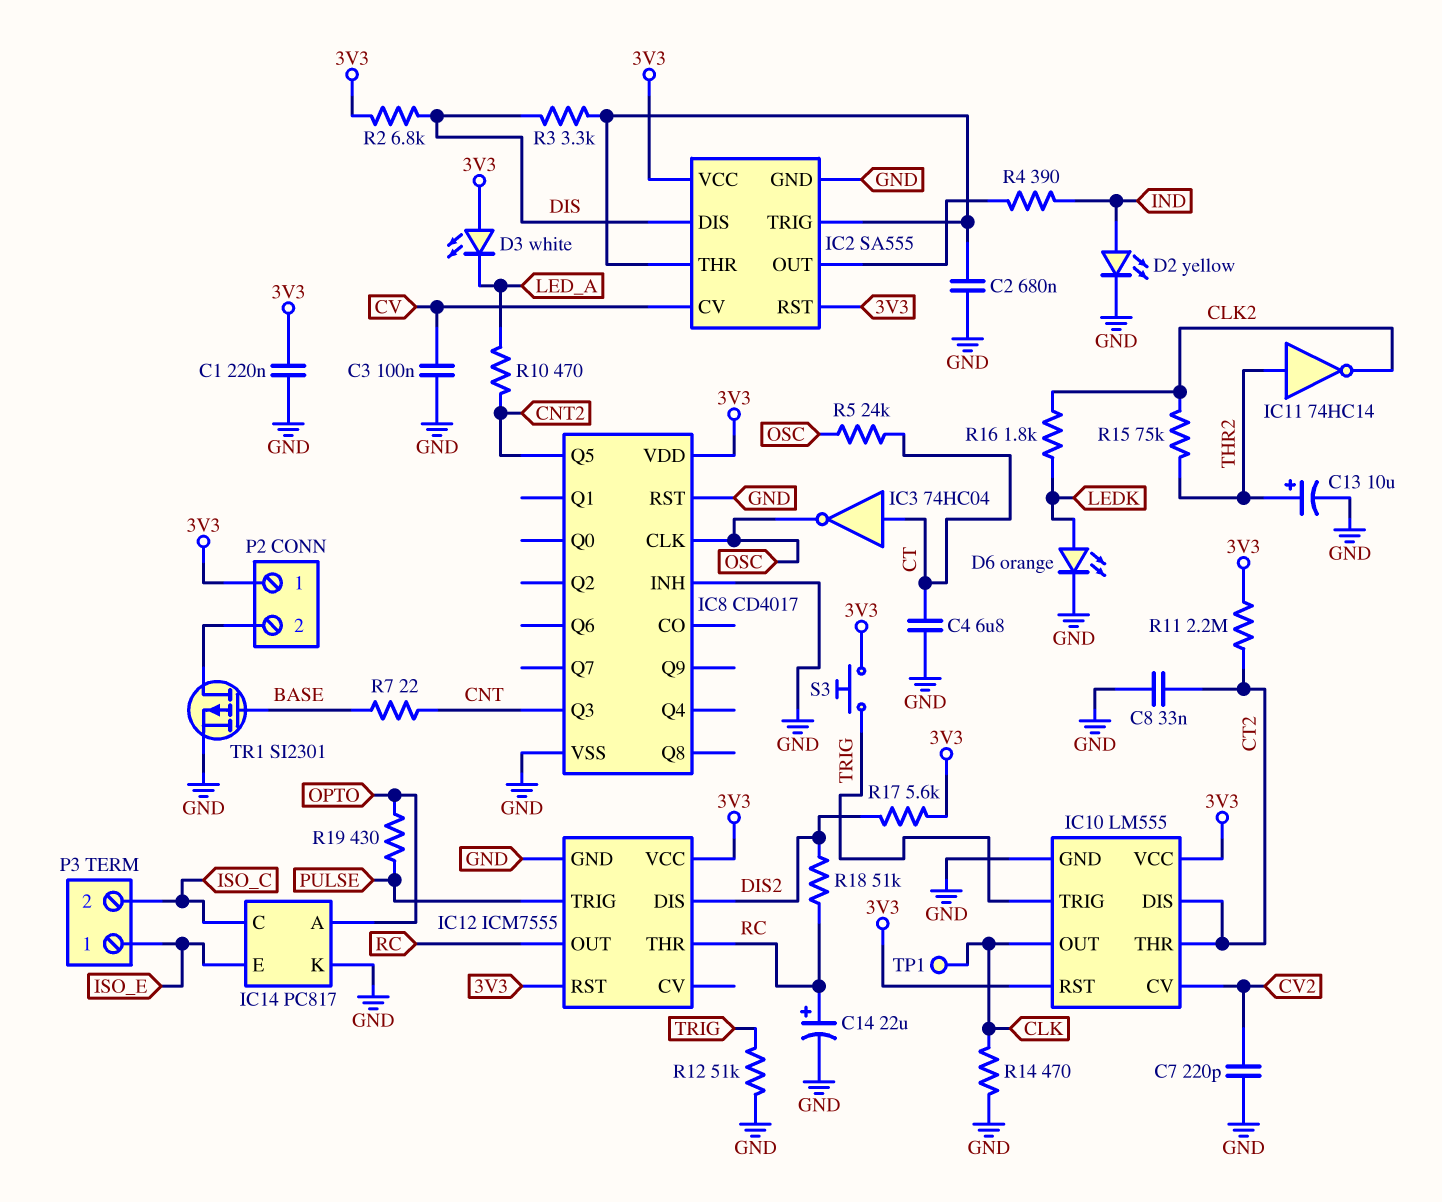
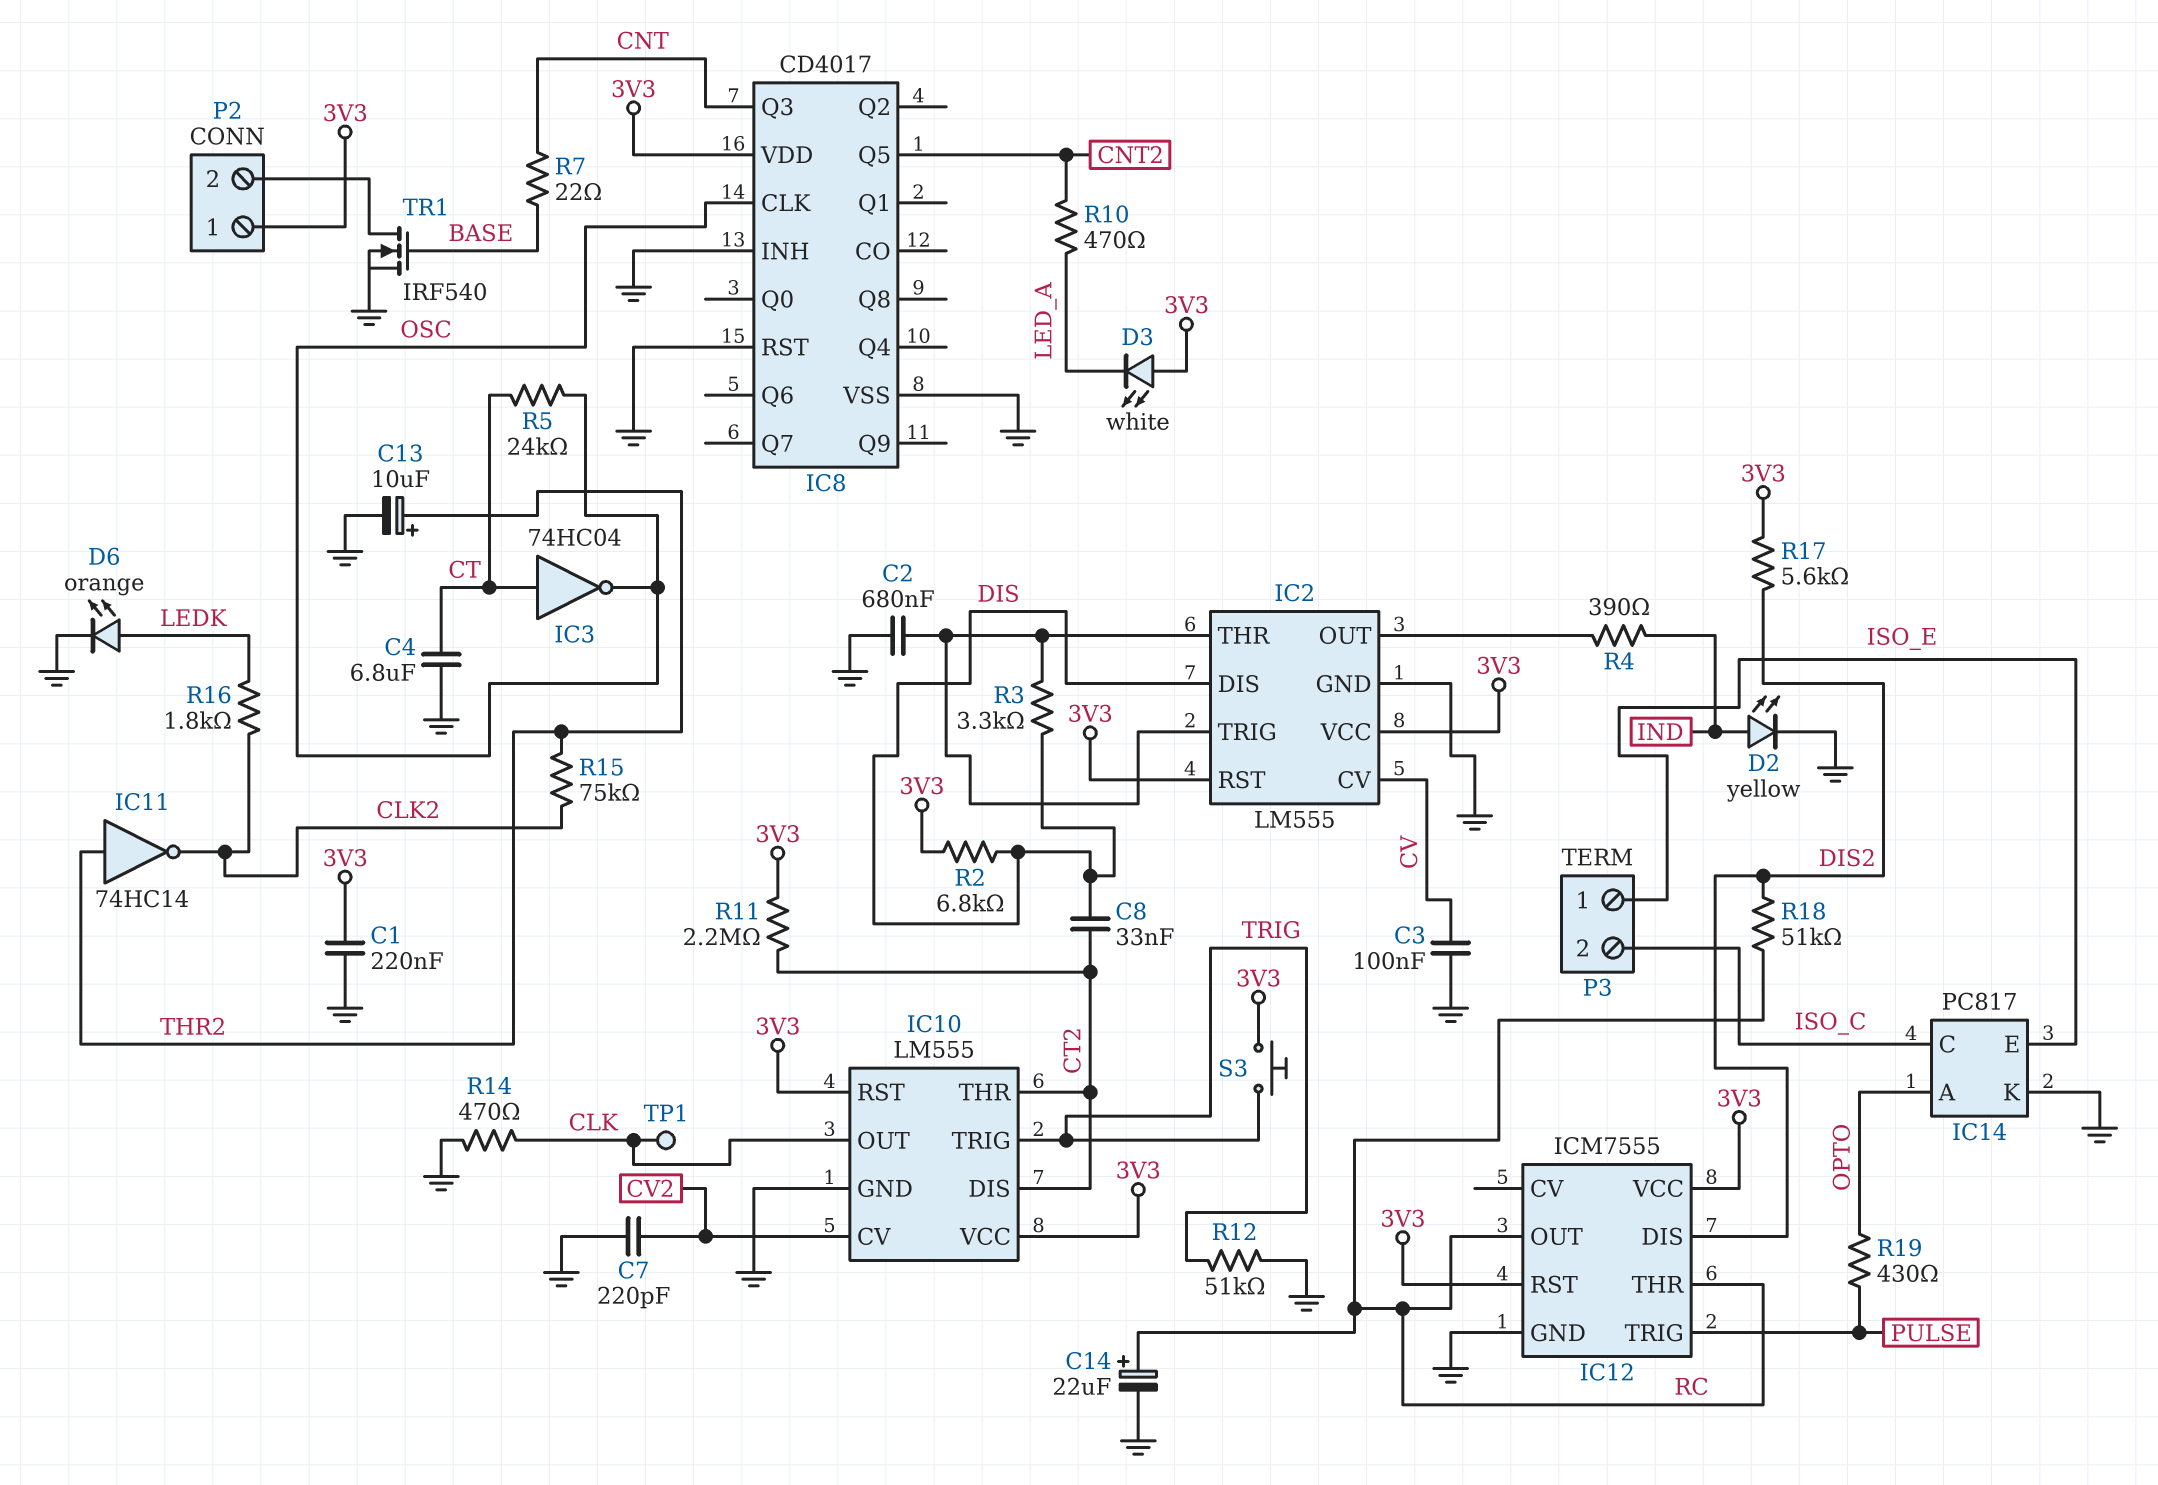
C8: 33nF (CT2, GND) -> 33nF (CT2, DIS)
IC2: SA555 -> LM555
TR1: PMOS SI2301 (G BASE, D P2/2, S GND) -> NMOS IRF540 (G BASE, D P2/2, S GND)

